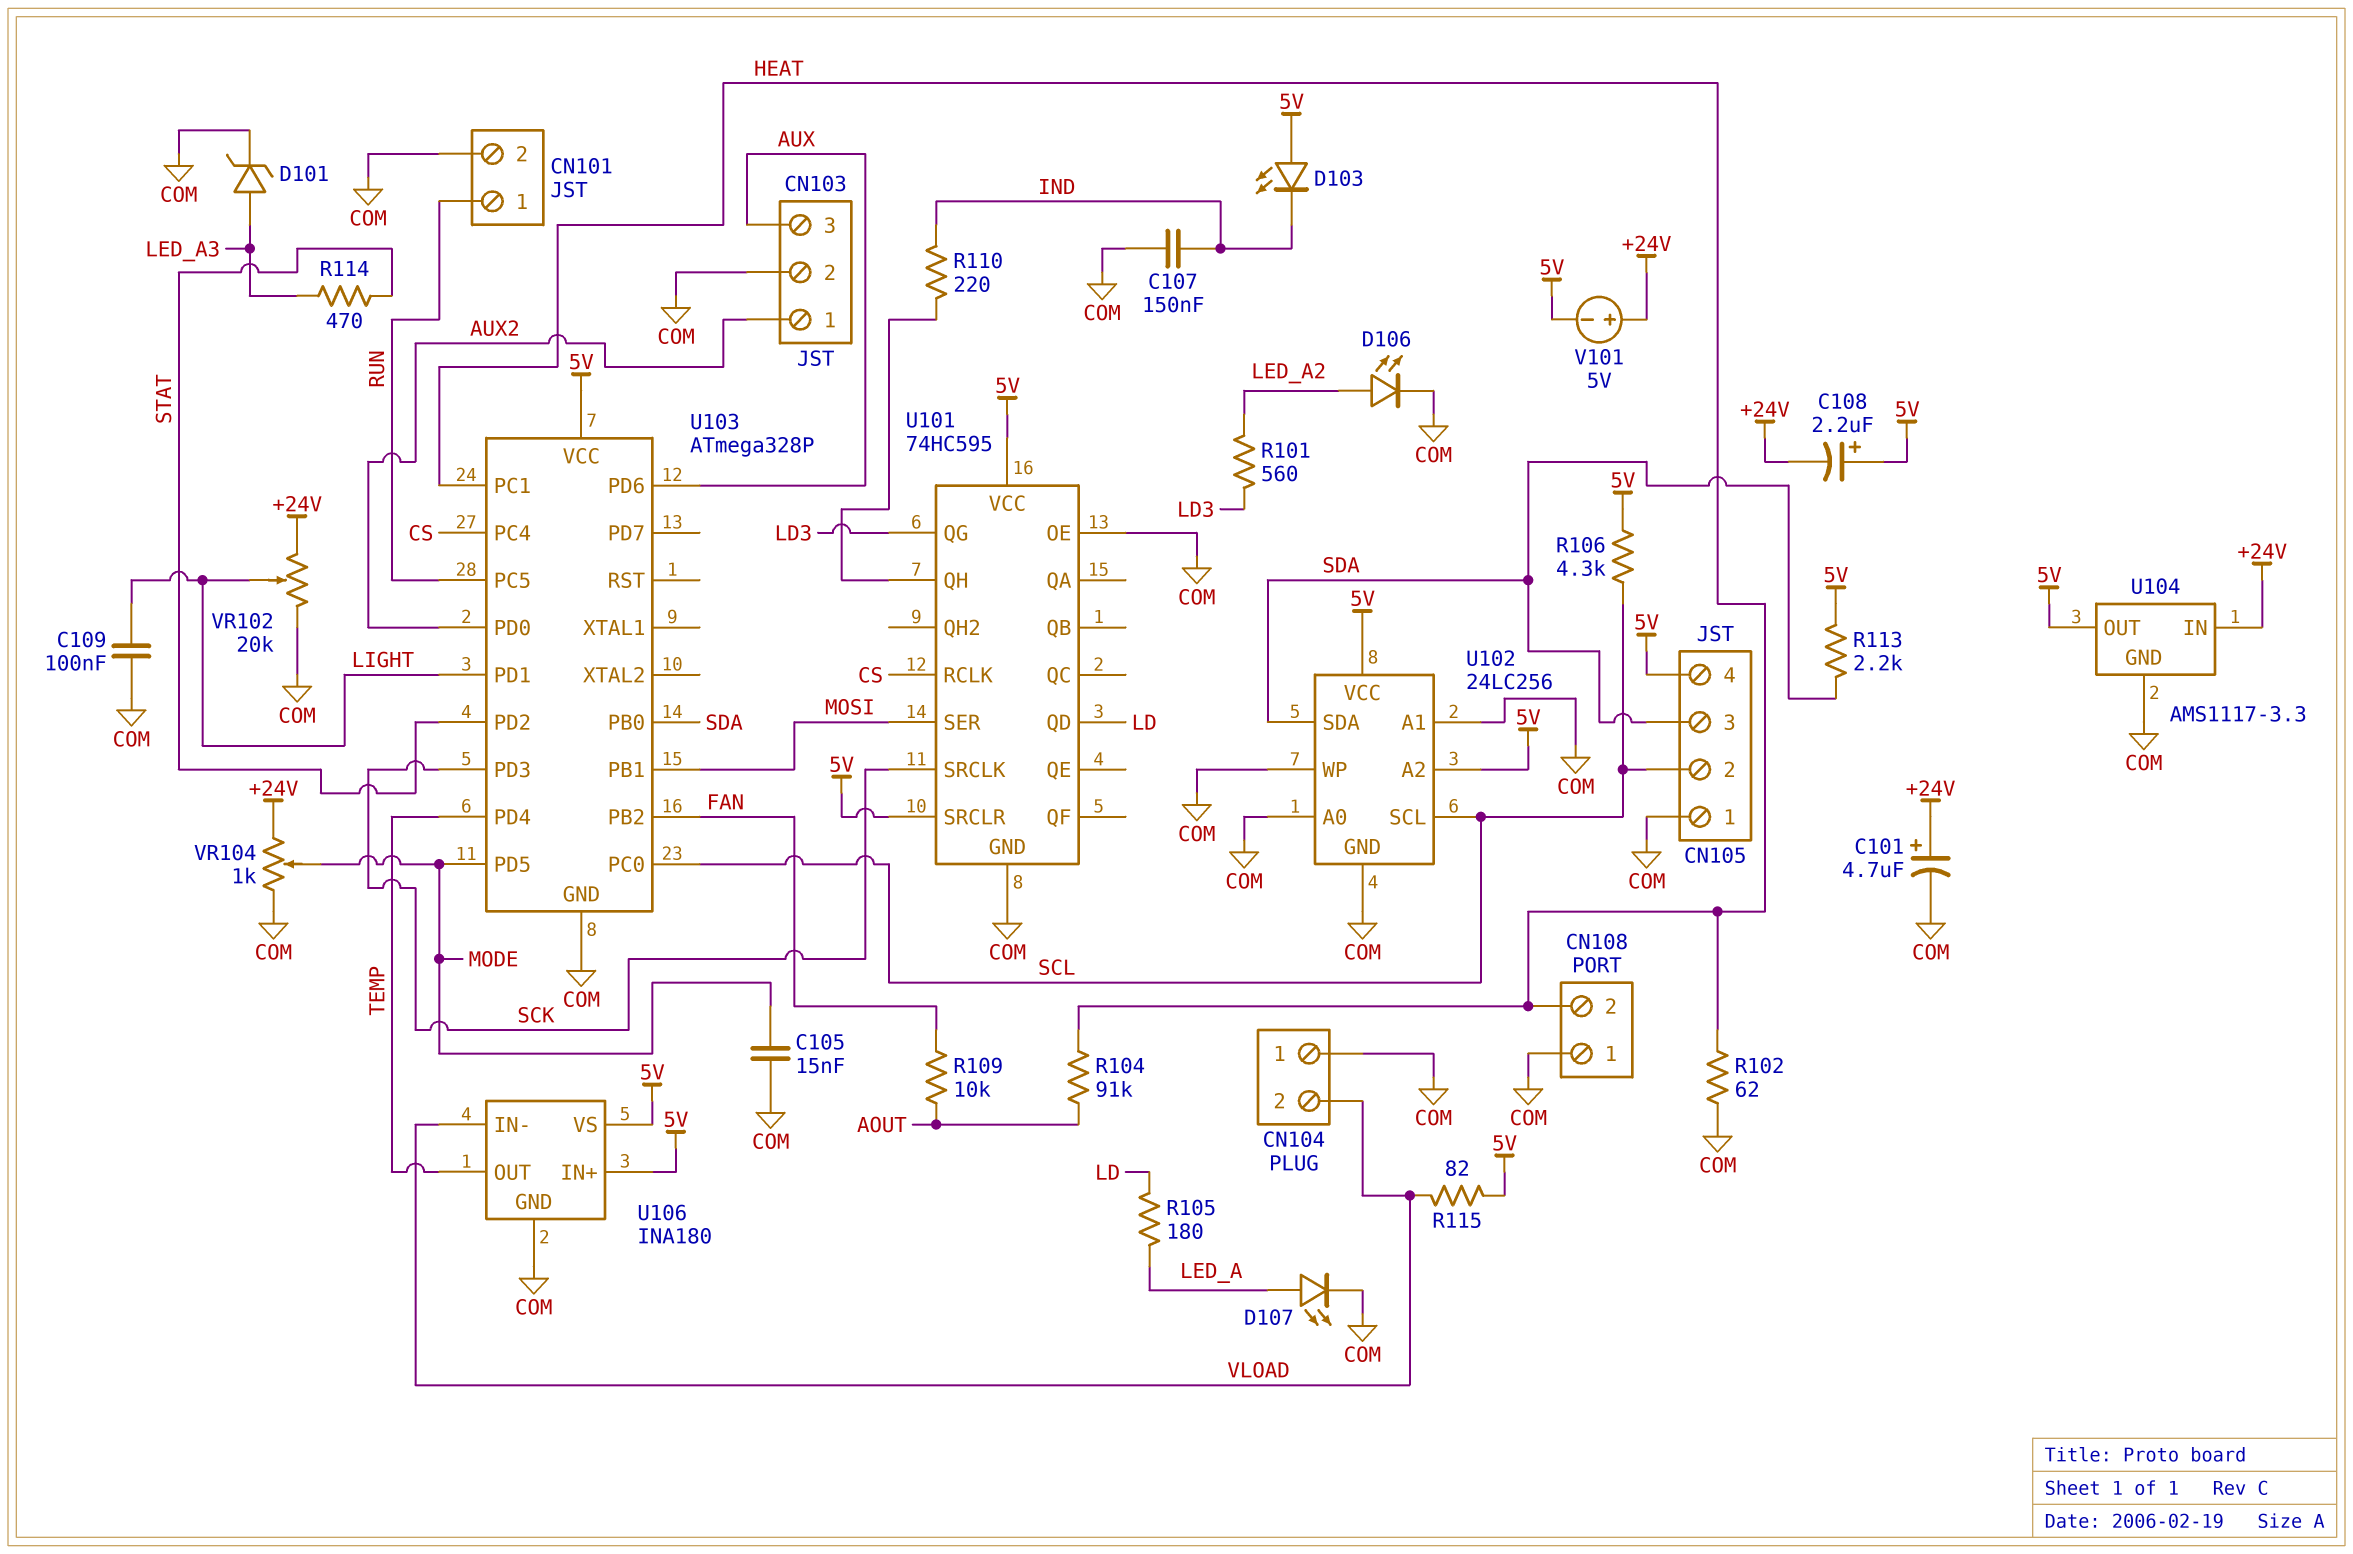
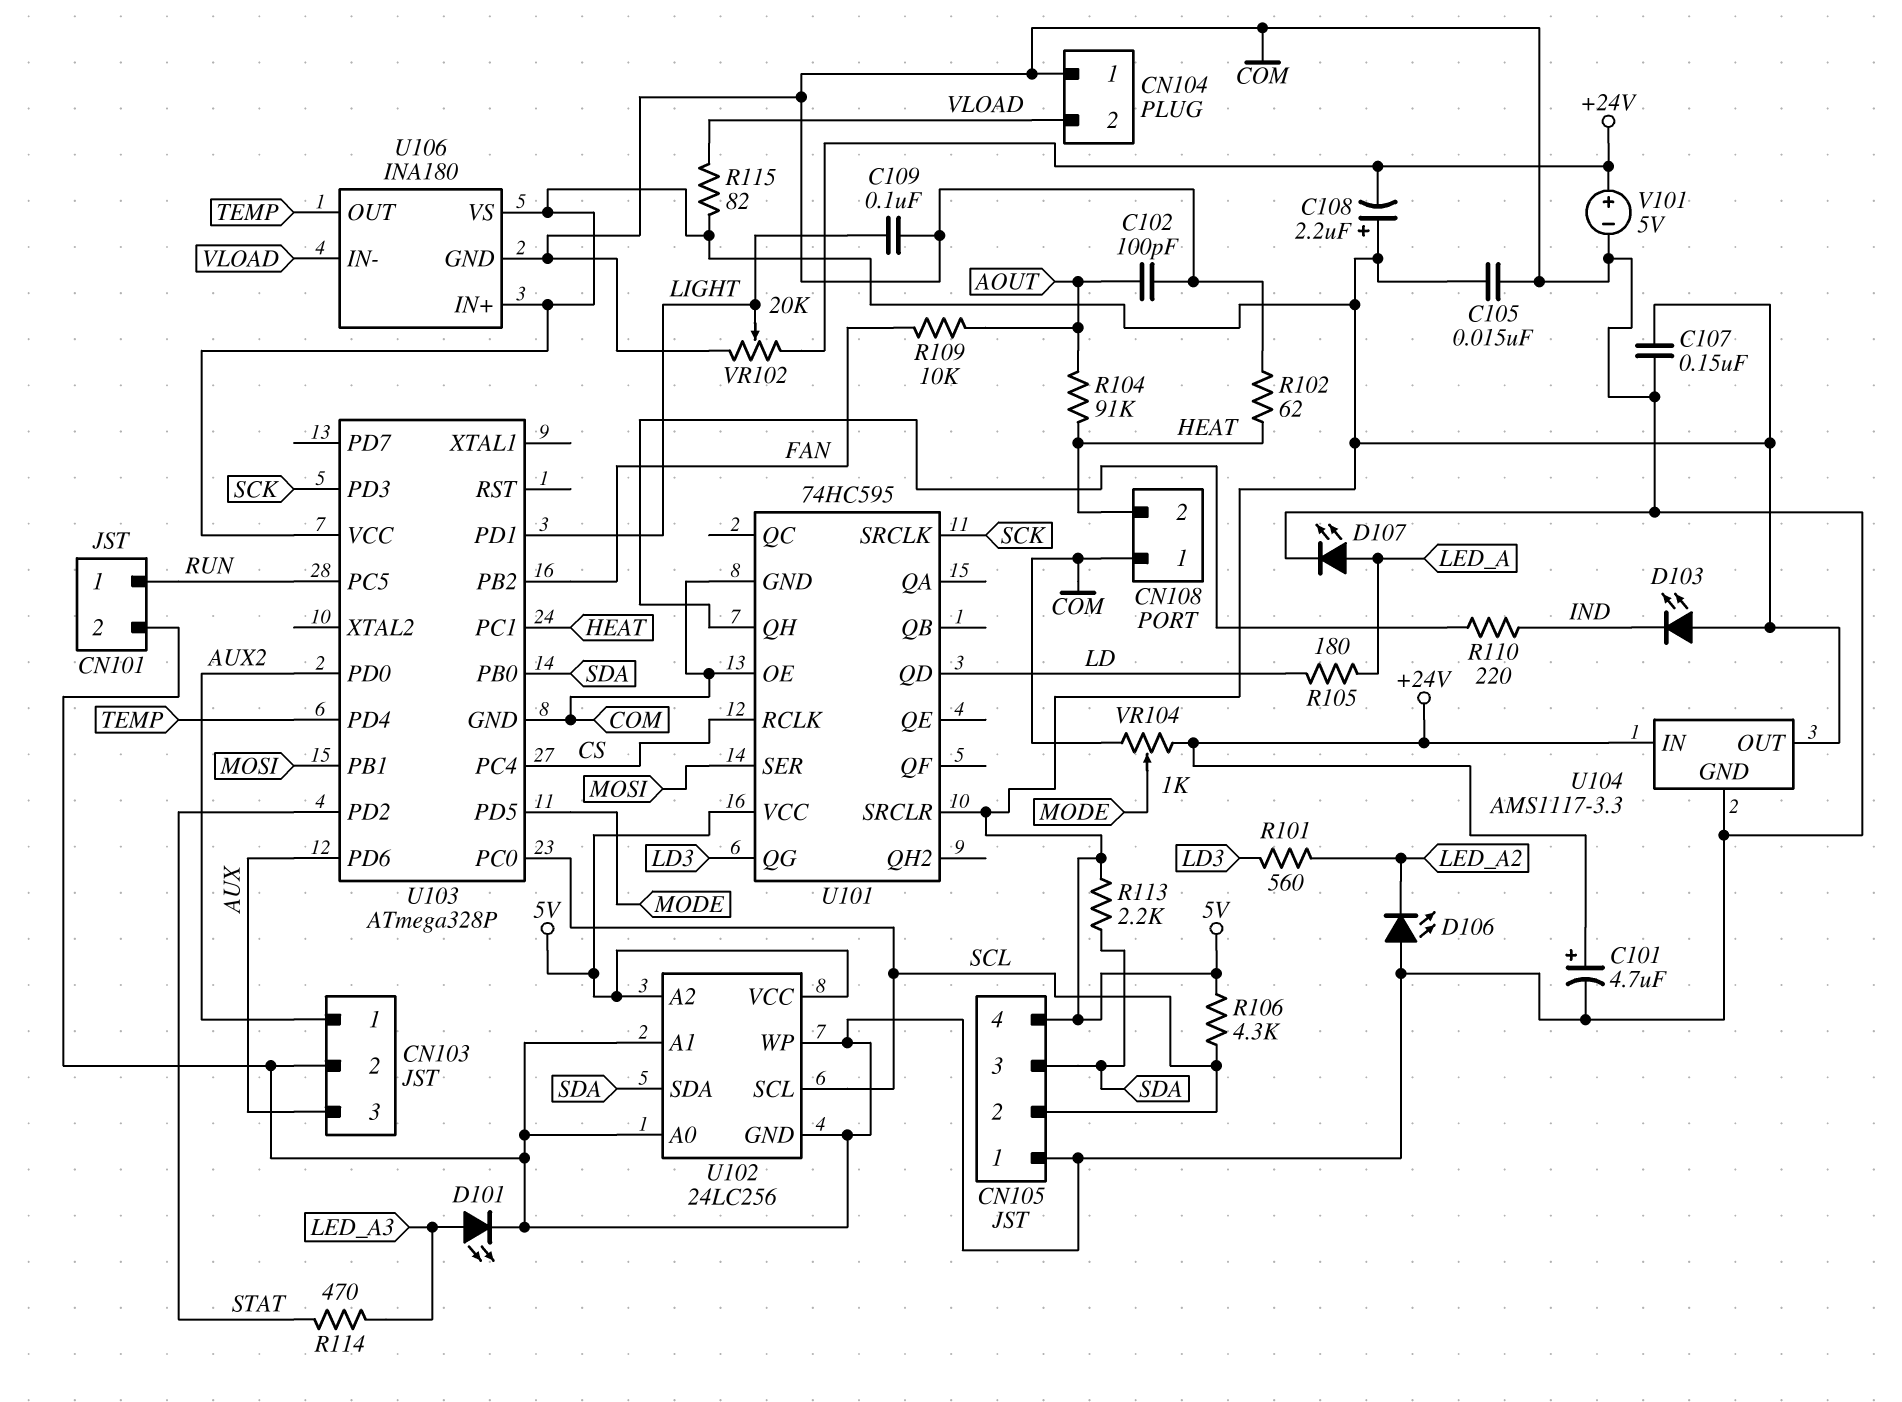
C102: none -> 100pF (AOUT, COM)
C105: 15nF (COM, MODE) -> 15nF (5V, COM)
C107: 150nF (COM, IND) -> 150nF (5V, COM)
D101: zener (A LED_A3, K COM) -> LED (A LED_A3, K COM)
D106: LED (A LED_A2, K COM) -> LED (A COM, K LED_A2)
V101: 5V (plus +24V, minus 5V) -> 5V (plus +24V, minus COM)

